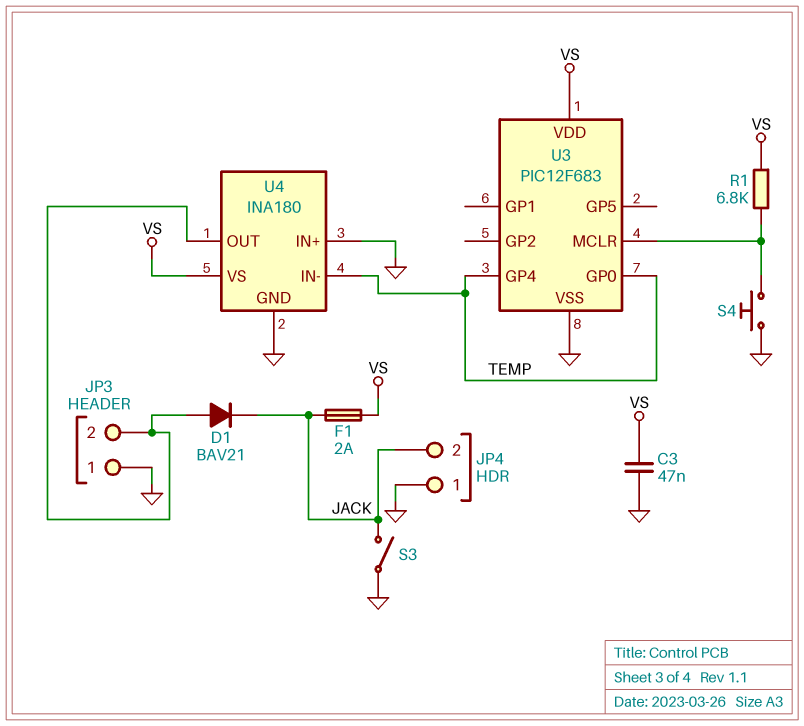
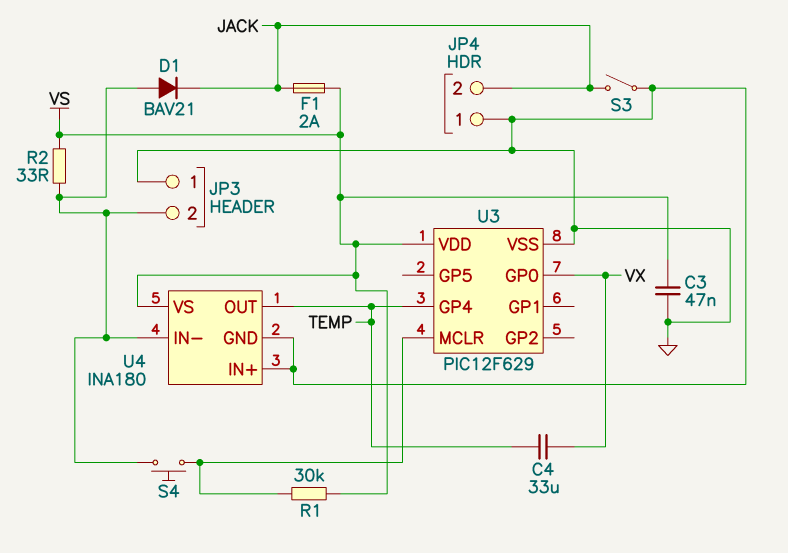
C4: none -> 33uF (TEMP, VX)
R1: 6.8k (U3/MCLR, VS) -> 30k (U3/MCLR, VS)
R2: none -> 33 (JP3/2, VS)
S4: button (GND, U3/MCLR) -> button (JP3/2, U3/MCLR)
U3: PIC12F683 -> PIC12F629
U3 pin GP0: TEMP -> VX
U4 pin IN-: TEMP -> JP3/2
U4 pin OUT: JP3/2 -> TEMP

